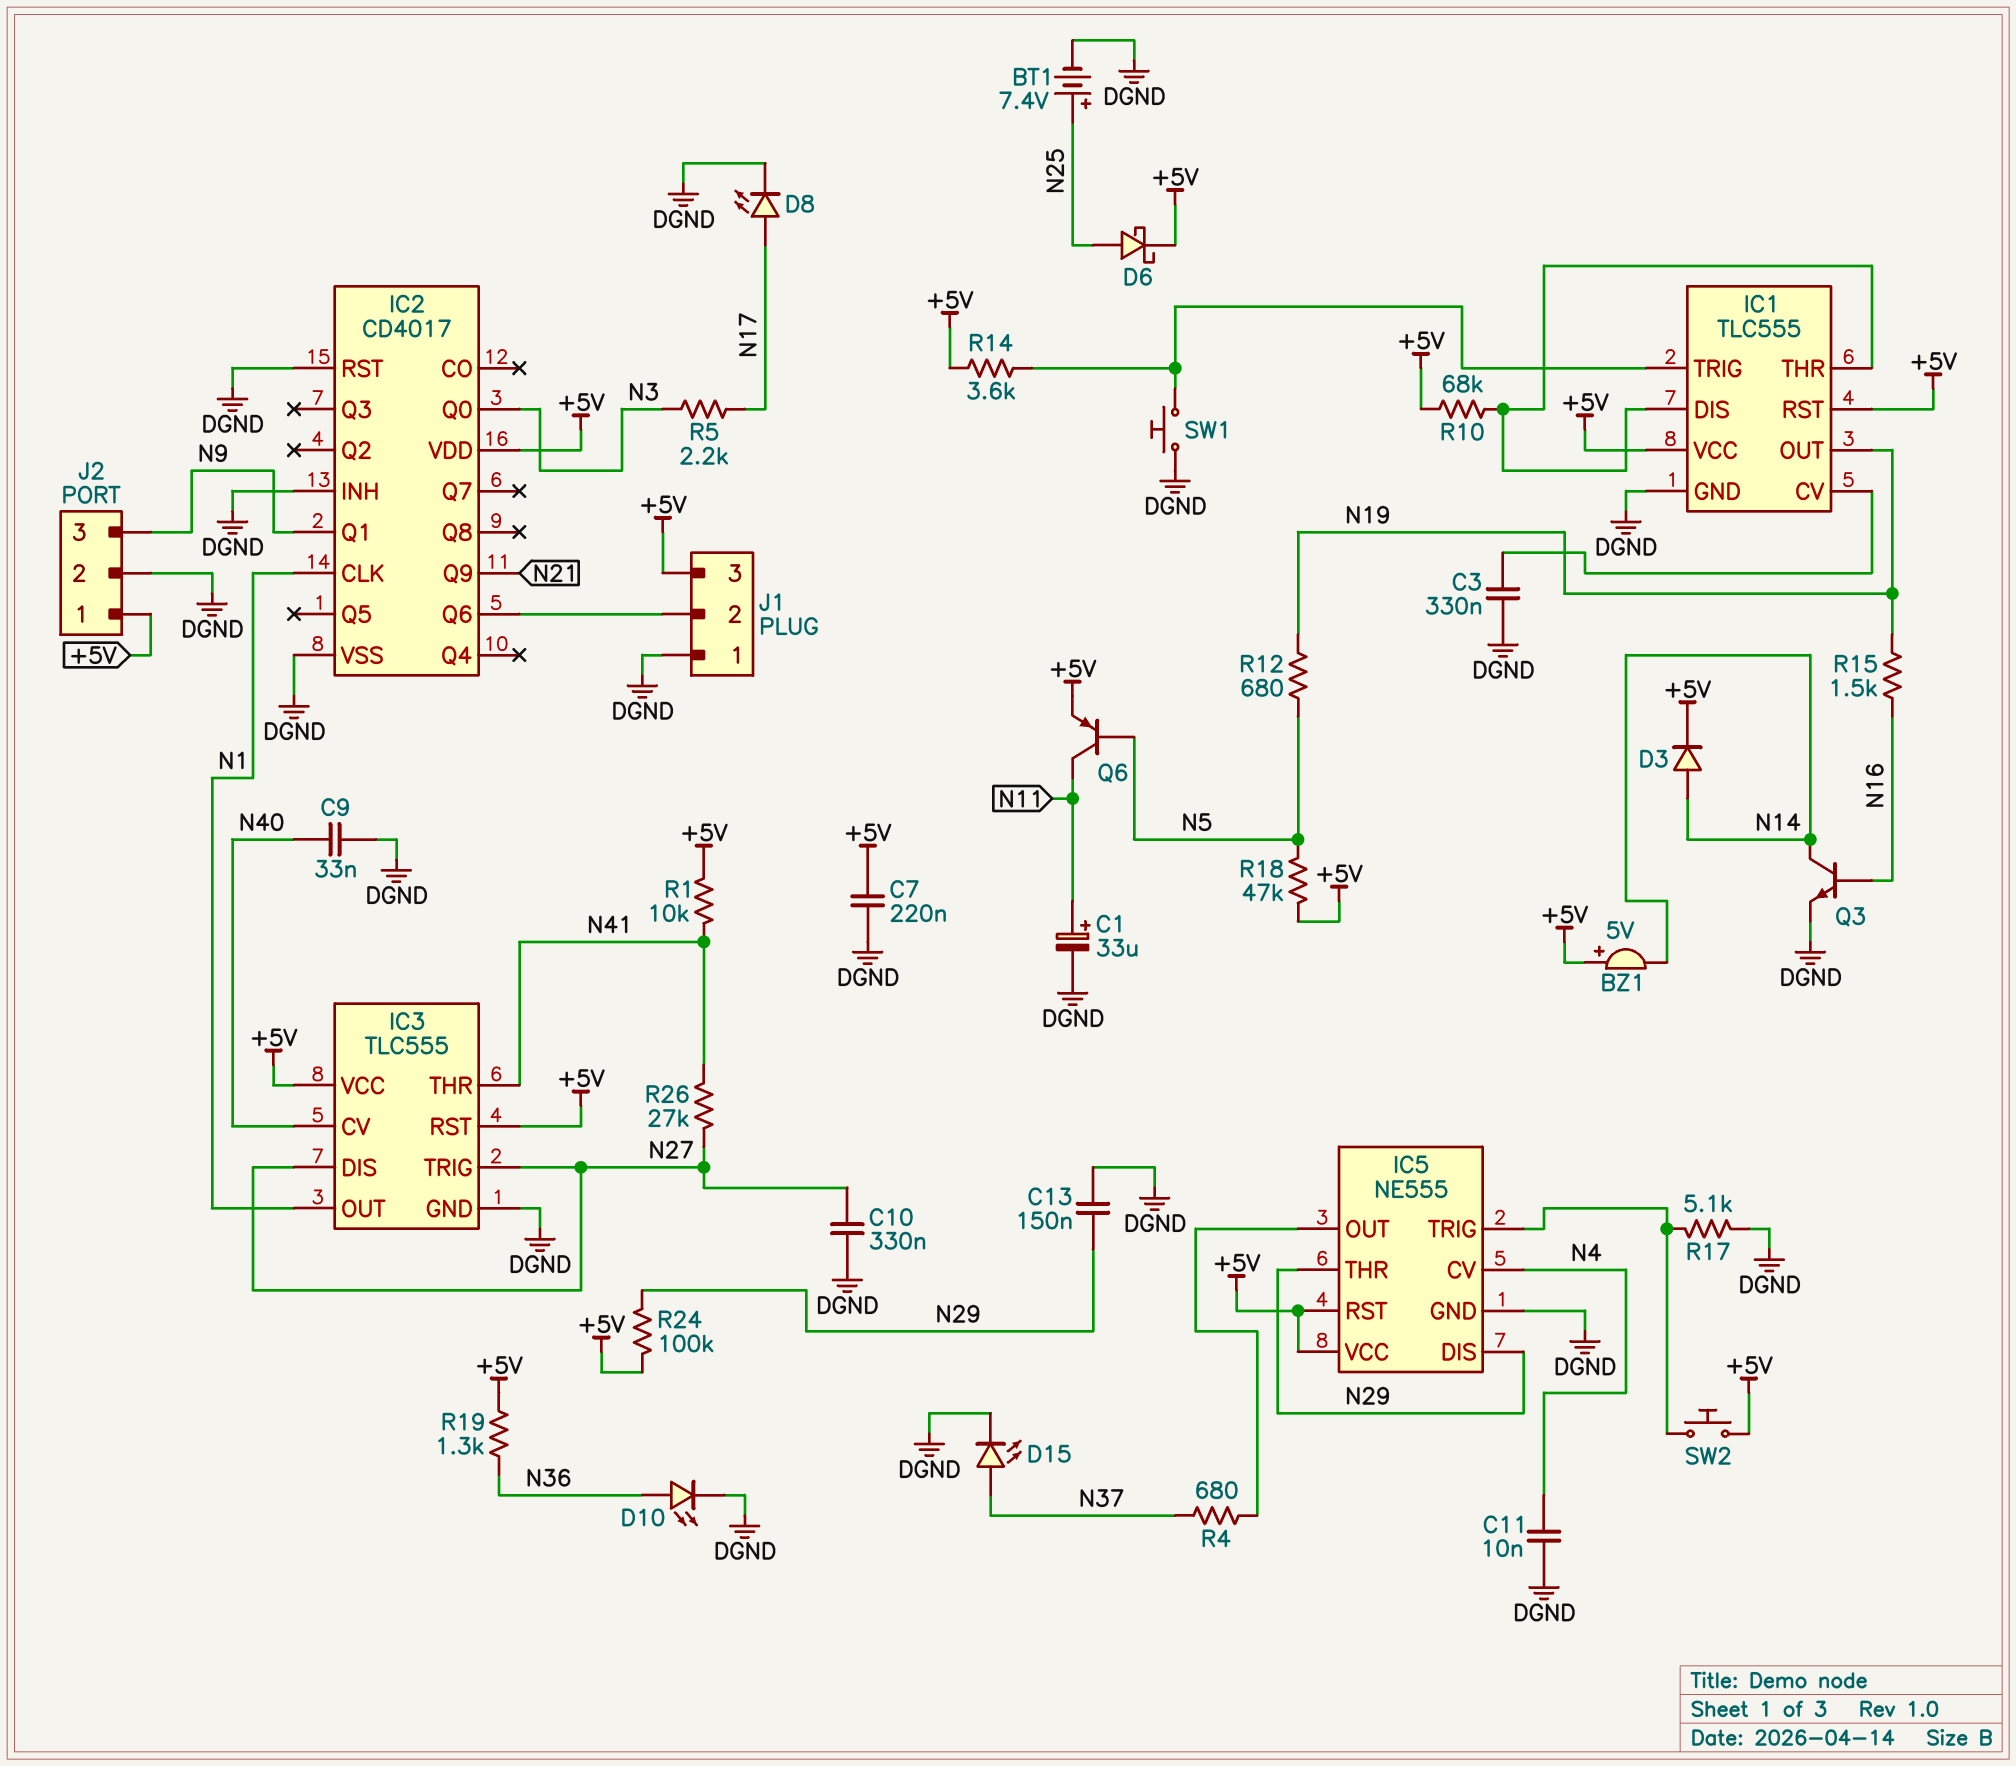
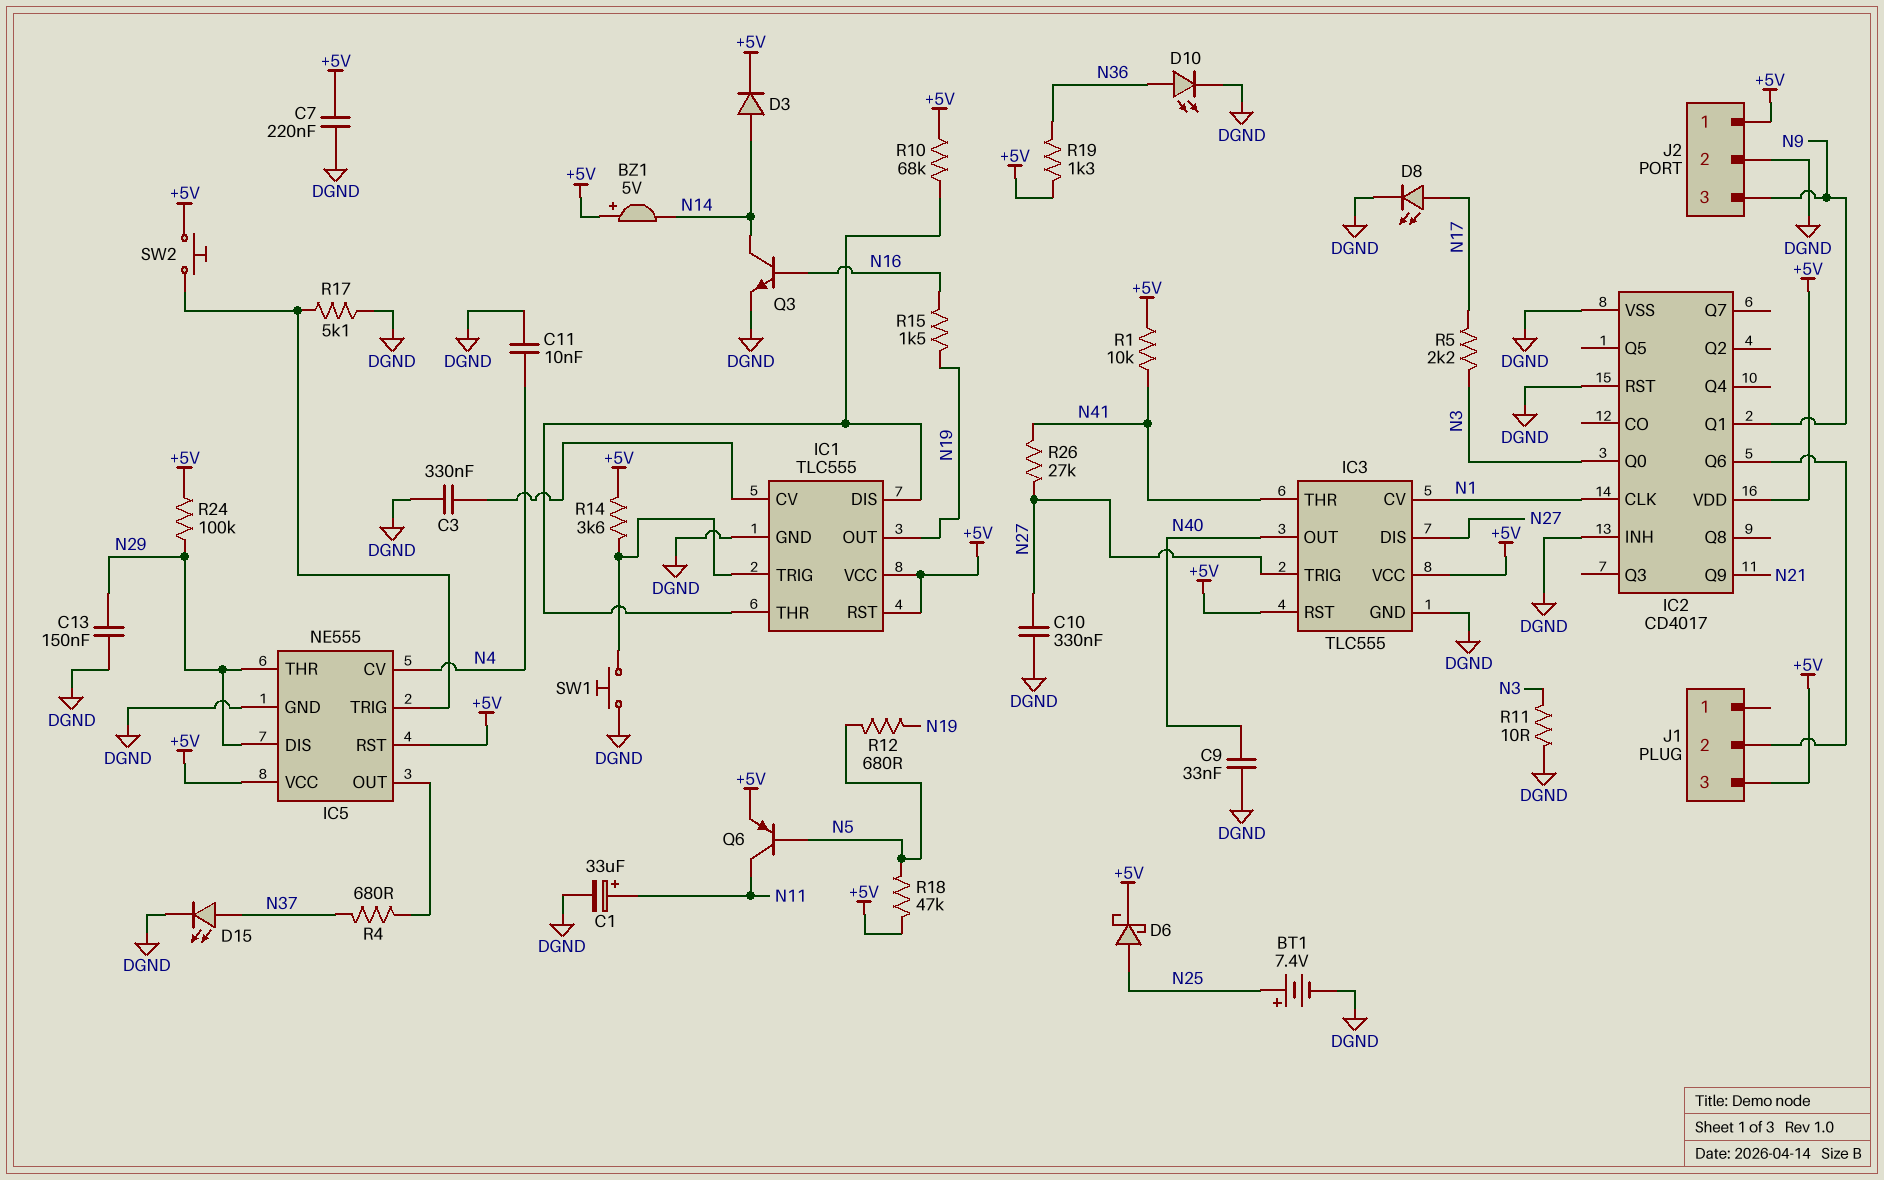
IC3 pin CV: N40 -> N1
IC3 pin OUT: N1 -> N40
J1 pin 1: DGND -> none
R11: none -> 10 (DGND, N3)

